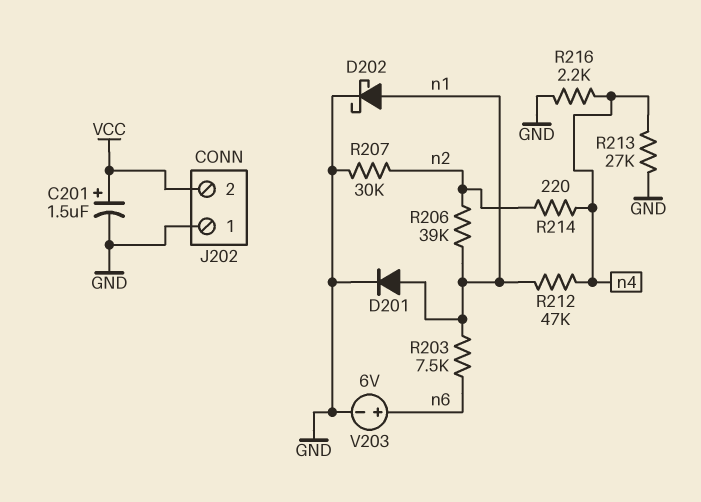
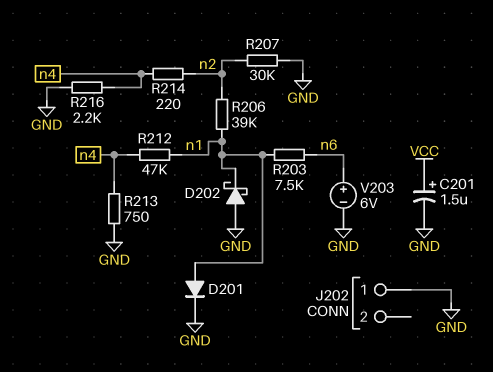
D202: schottky (A n1, K GND) -> schottky (A GND, K n1)
J202 pin 2: VCC -> none
R213: 27k (GND, n4) -> 750 (GND, n4)

